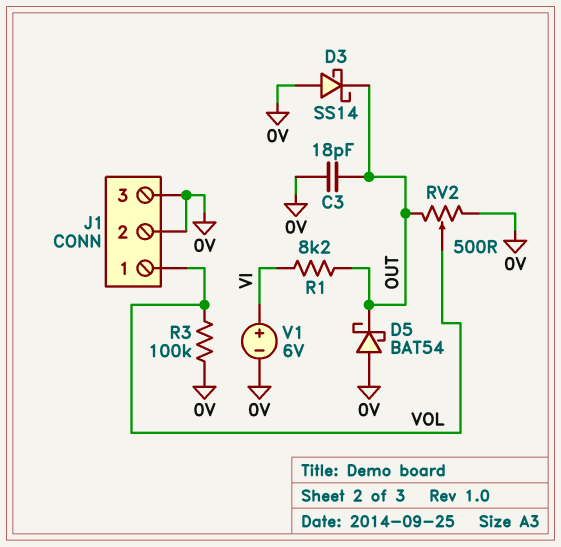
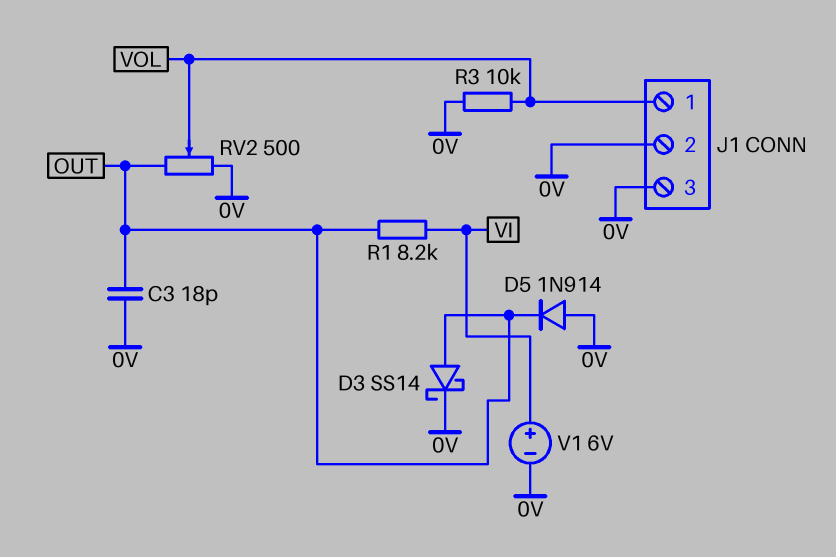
D3: schottky SS14 (A 0V, K OUT) -> schottky SS14 (A OUT, K 0V)
D5: schottky BAT54 (A 0V, K OUT) -> diode 1N914 (A 0V, K OUT)
R3: 100k (0V, VOL) -> 10k (0V, VOL)

